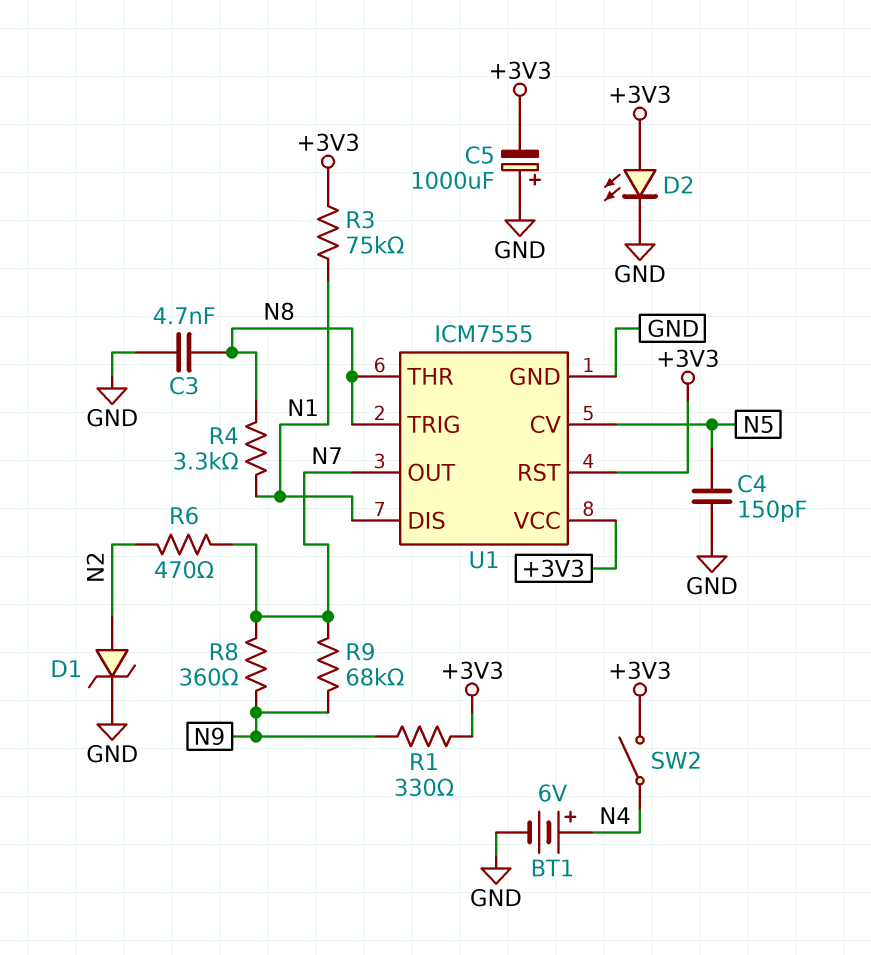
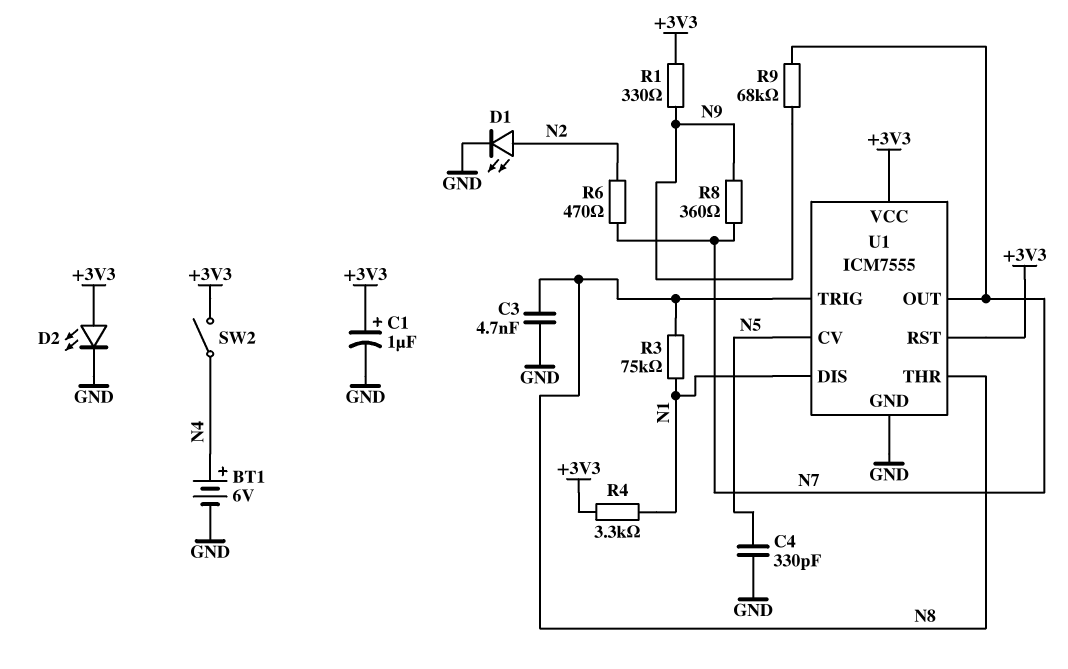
C1: none -> 1uF (plus +3V3, minus GND)
C4: 150pF (GND, N5) -> 330pF (GND, N5)
C5: 1000uF (plus GND, minus +3V3) -> none
D1: zener (A N2, K GND) -> LED (A N2, K GND)
R3: 75k (+3V3, N1) -> 75k (N1, N8)
R4: 3.3k (N1, N8) -> 3.3k (+3V3, N1)

